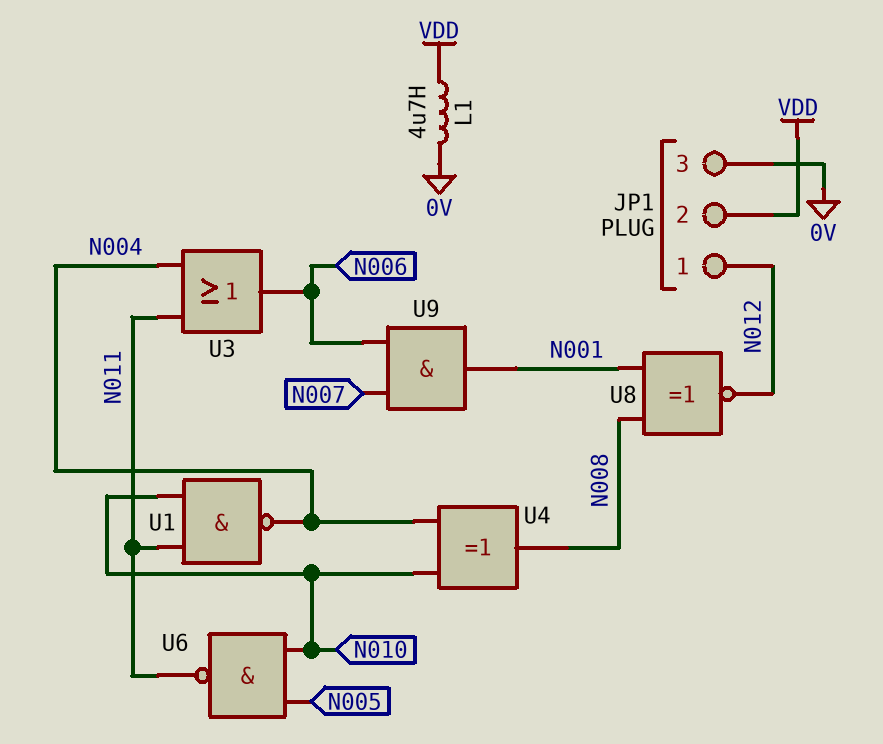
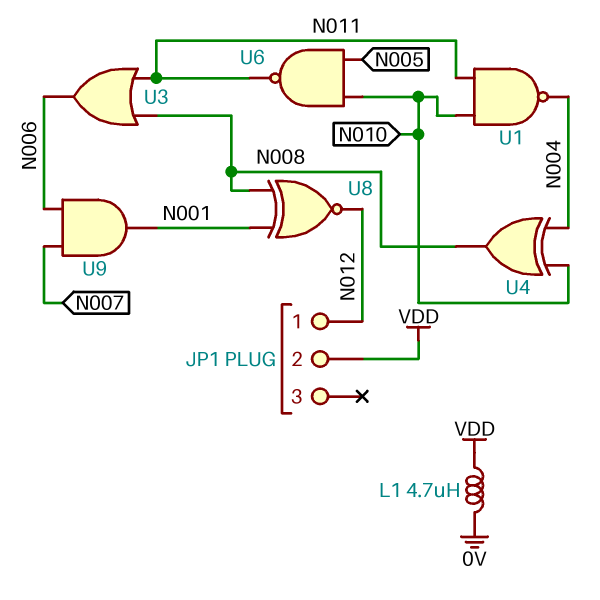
JP1 pin 3: 0V -> none
U3: OR (in N004, in N011, out N006) -> OR (in N008, in N011, out N006)

